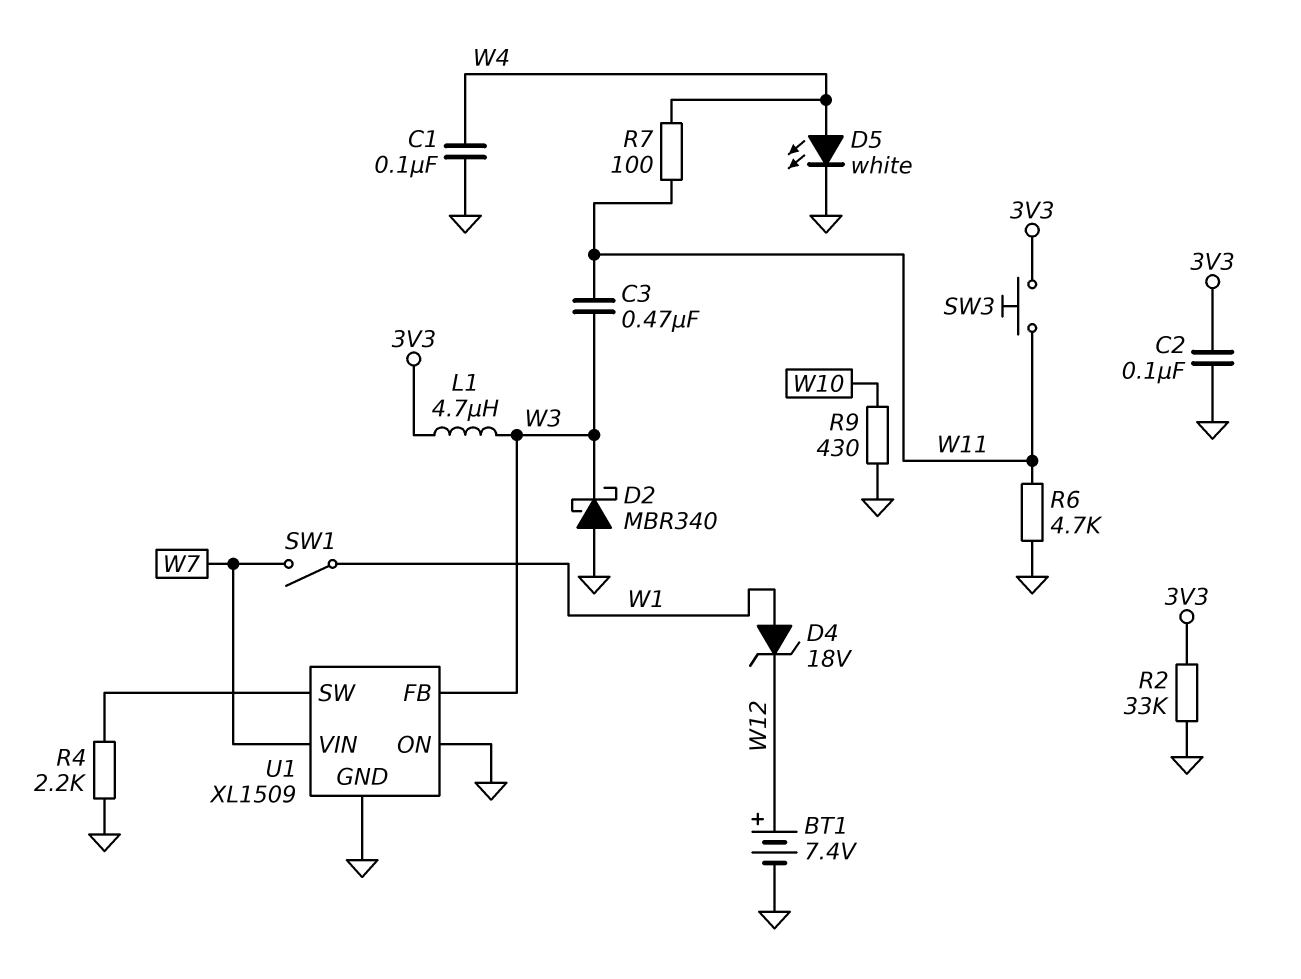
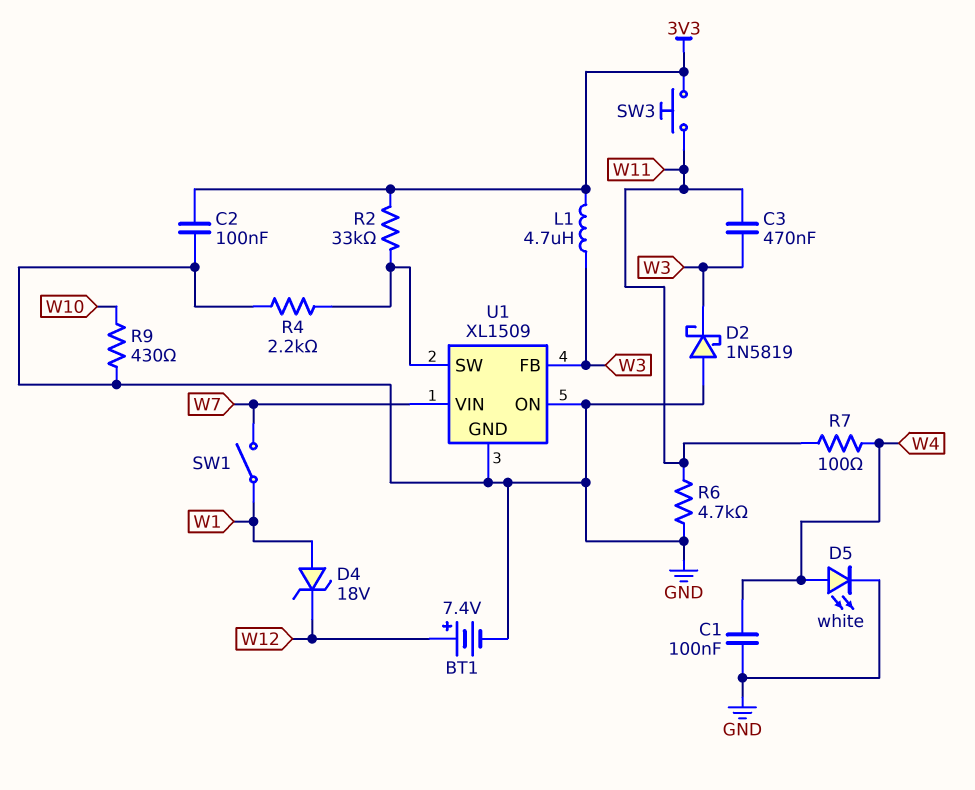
D2: schottky MBR340 (A GND, K W3) -> schottky 1N5819 (A GND, K W3)
R2: 33k (3V3, GND) -> 33k (3V3, U1/SW)

